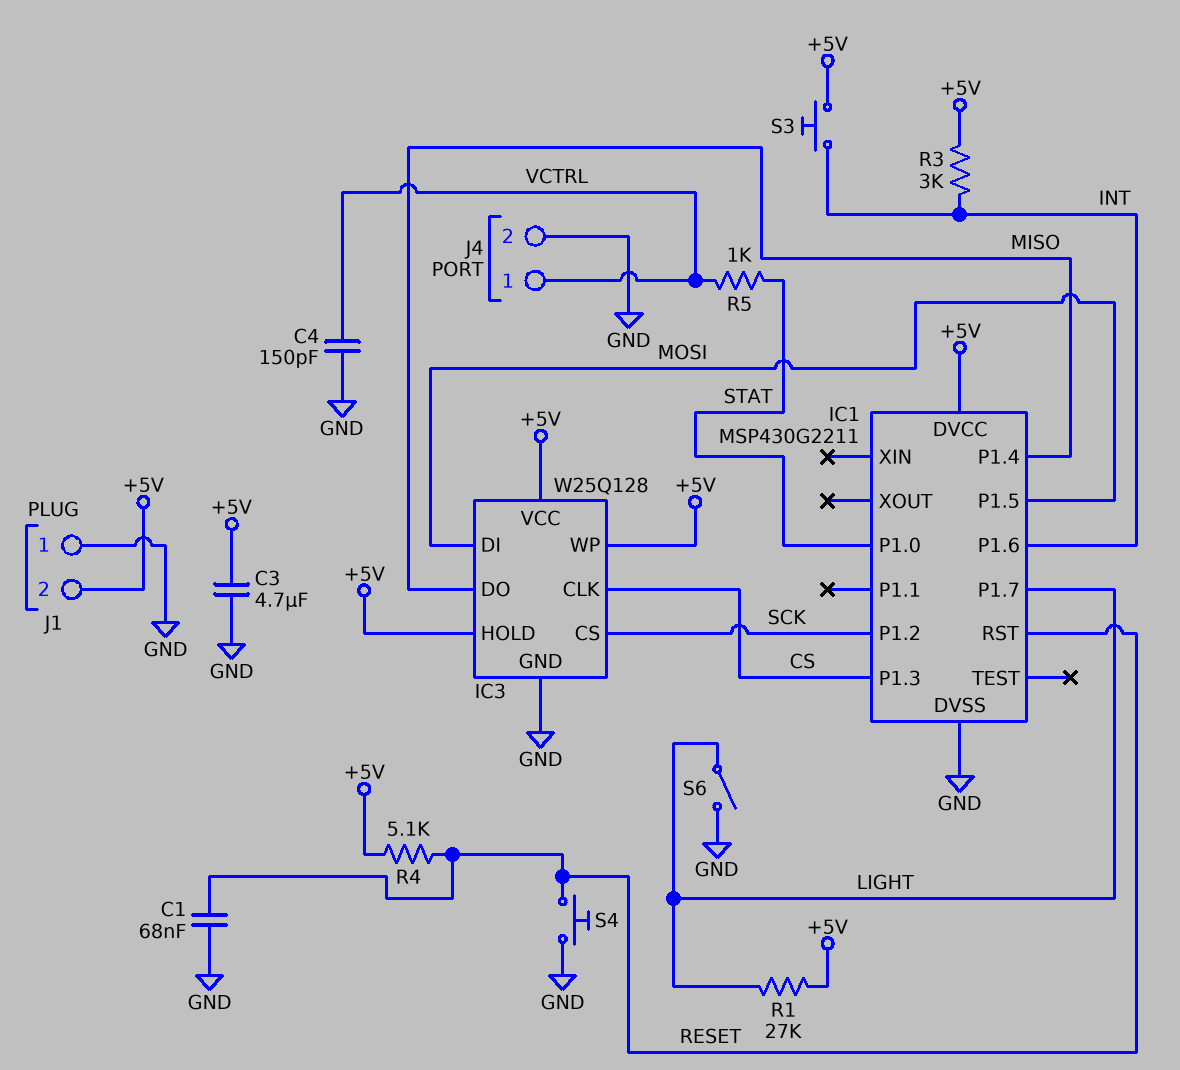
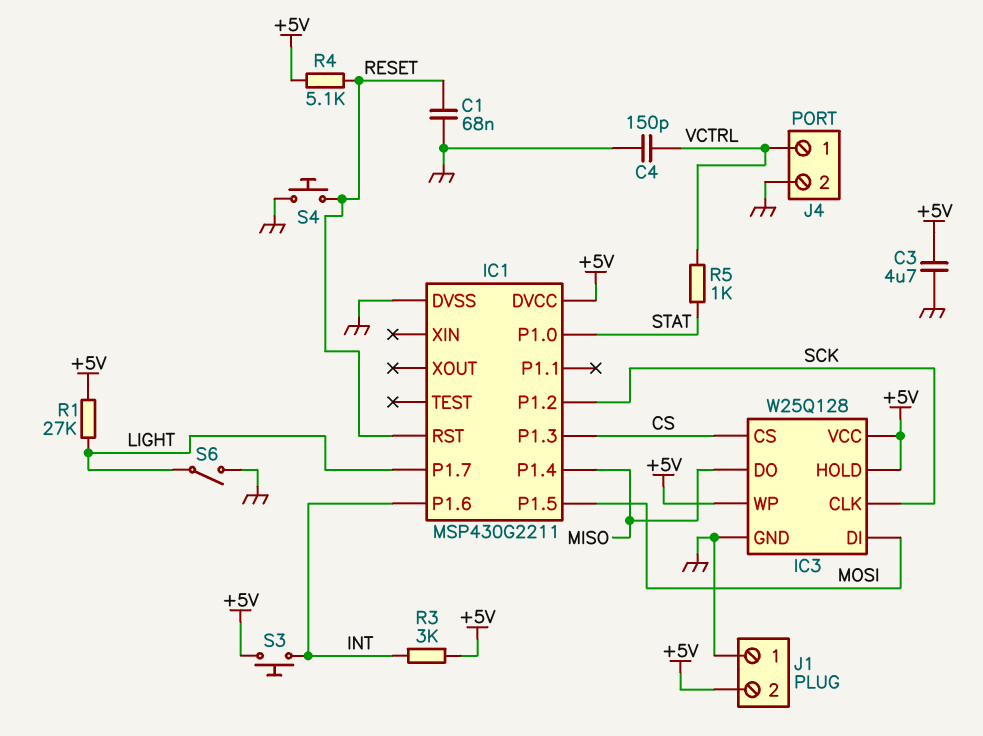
IC3 pin CLK: CS -> SCK
IC3 pin CS: SCK -> CS

